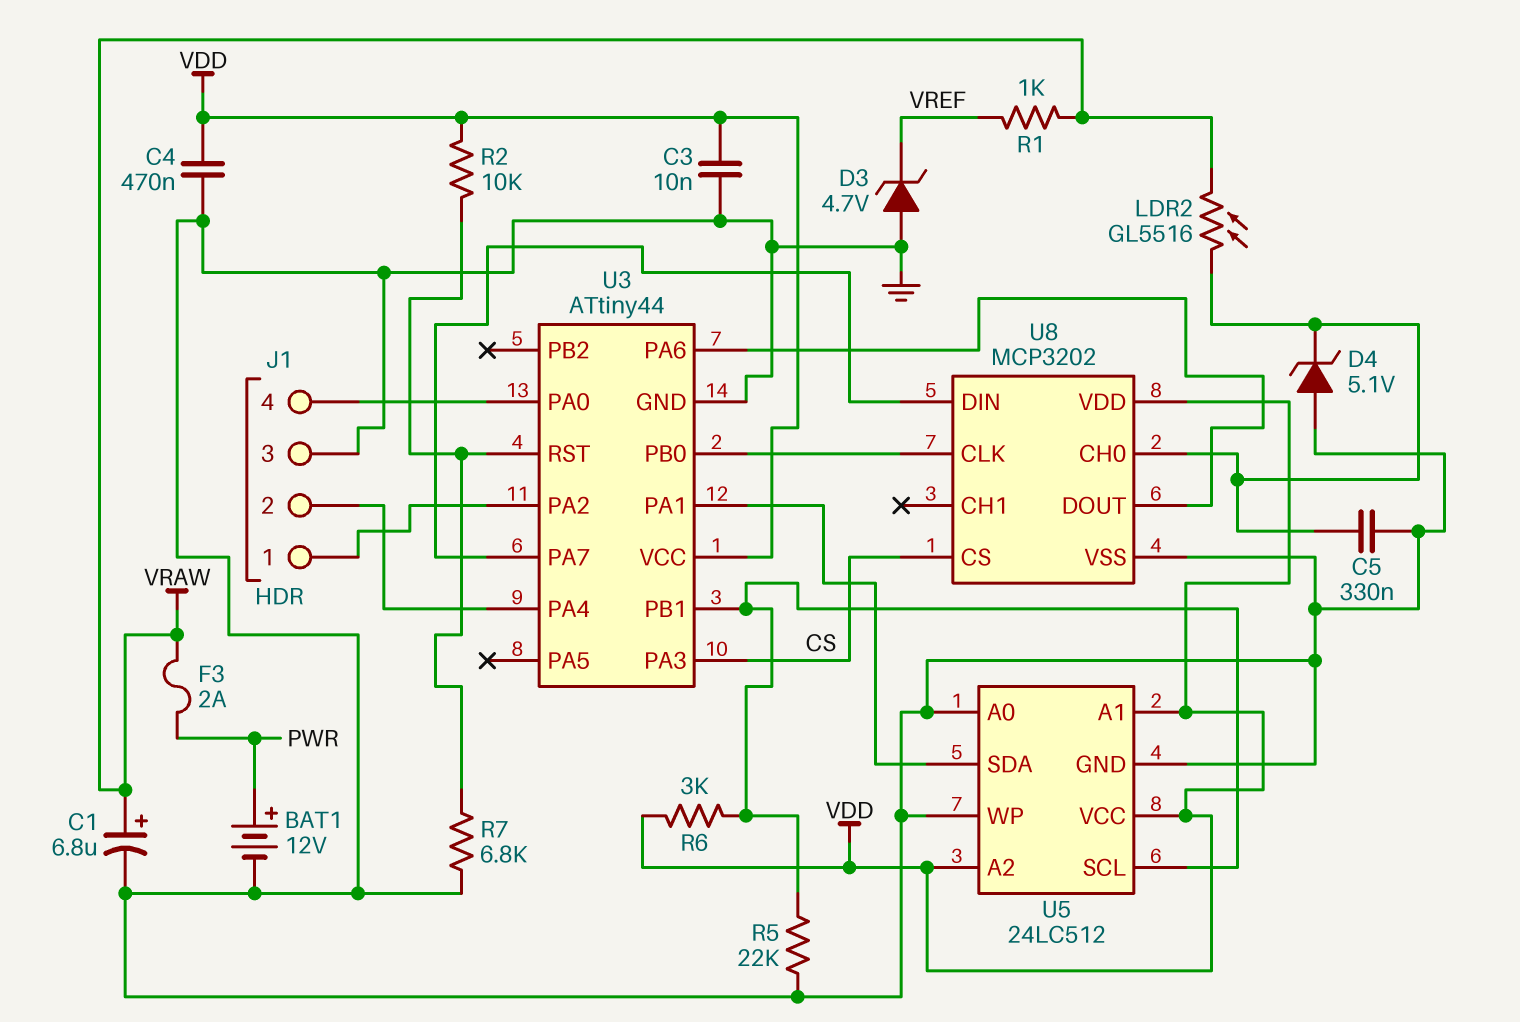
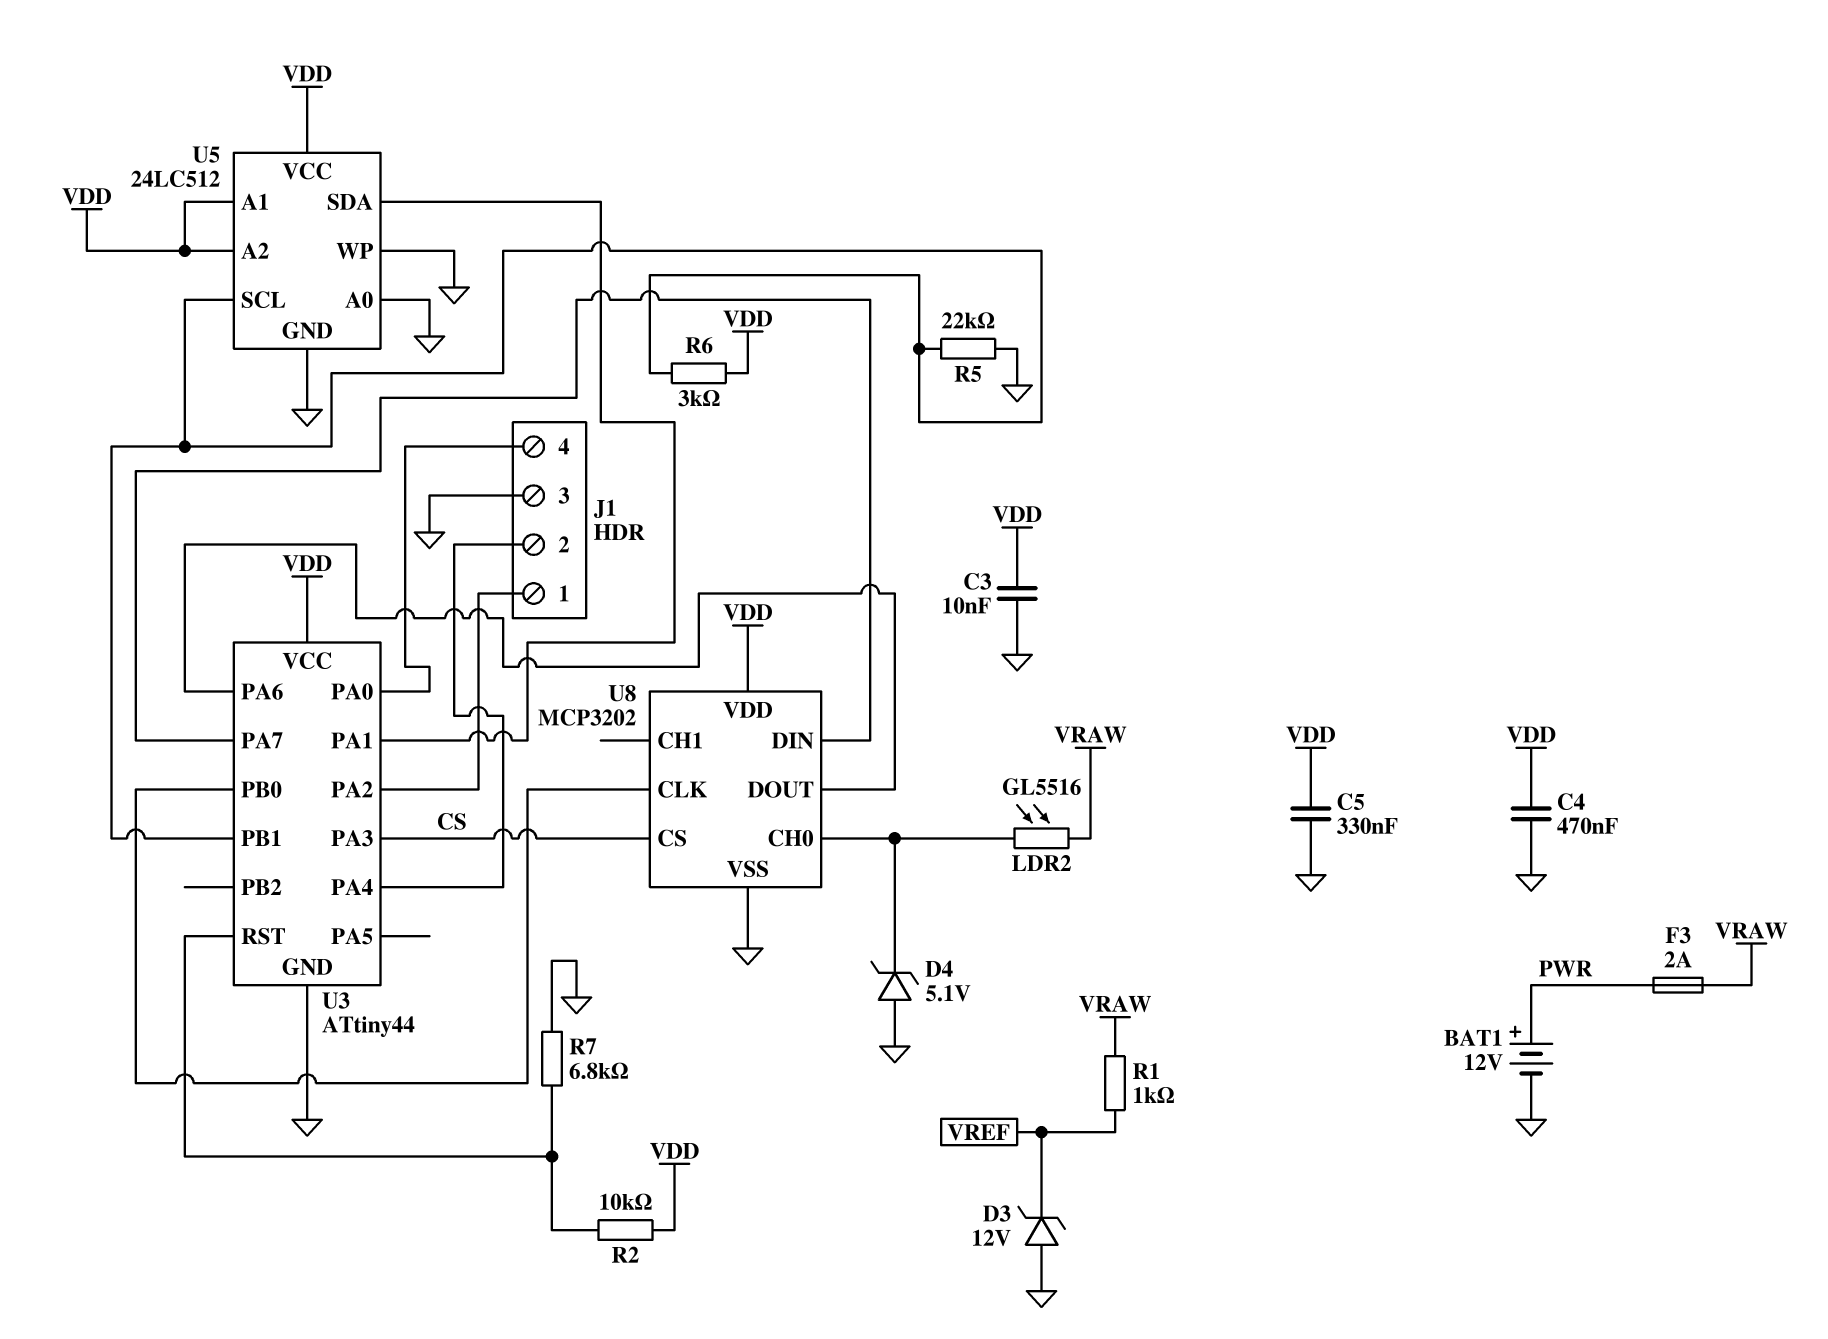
C1: 6.8uF (plus VRAW, minus GND) -> none
C5: 330nF (GND, U8/CH0) -> 330nF (GND, VDD)
D3: zener 4.7V (A GND, K VREF) -> zener 12V (A GND, K VREF)

